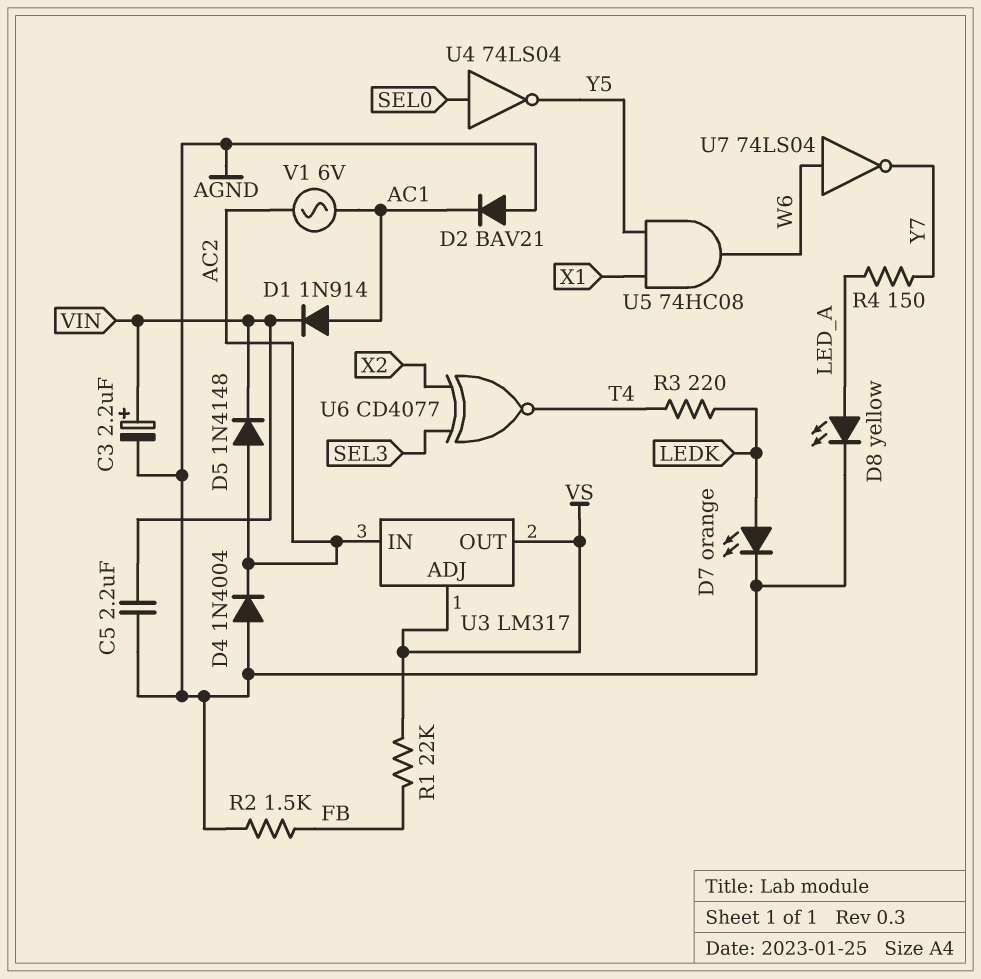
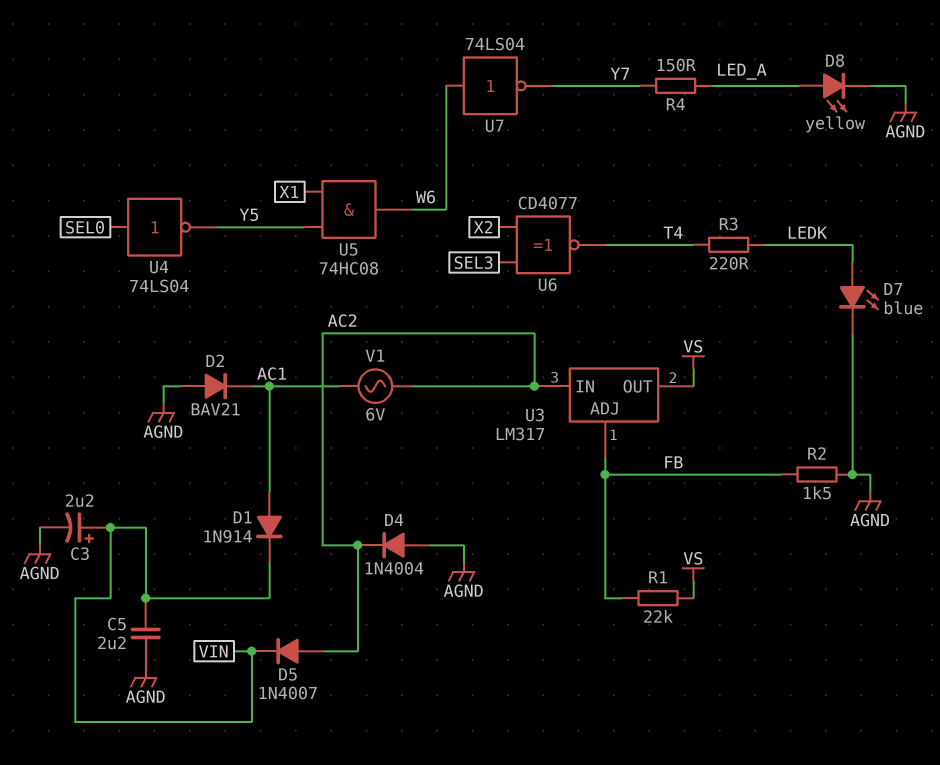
D5: diode 1N4148 (A AC2, K VIN) -> diode 1N4007 (A AC2, K VIN)
D7: LED orange (A LEDK, K AGND) -> LED blue (A LEDK, K AGND)
U3 pin ADJ: VS -> FB

